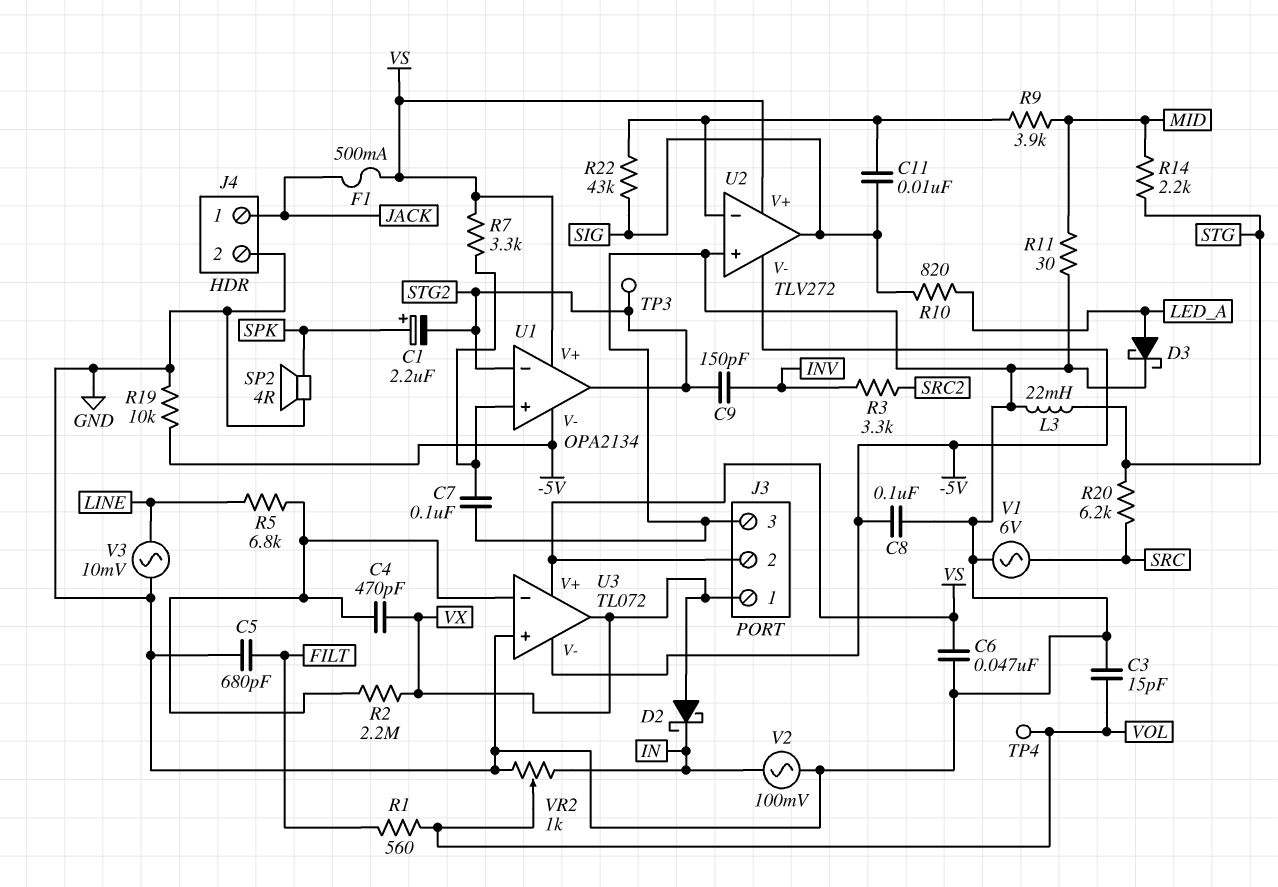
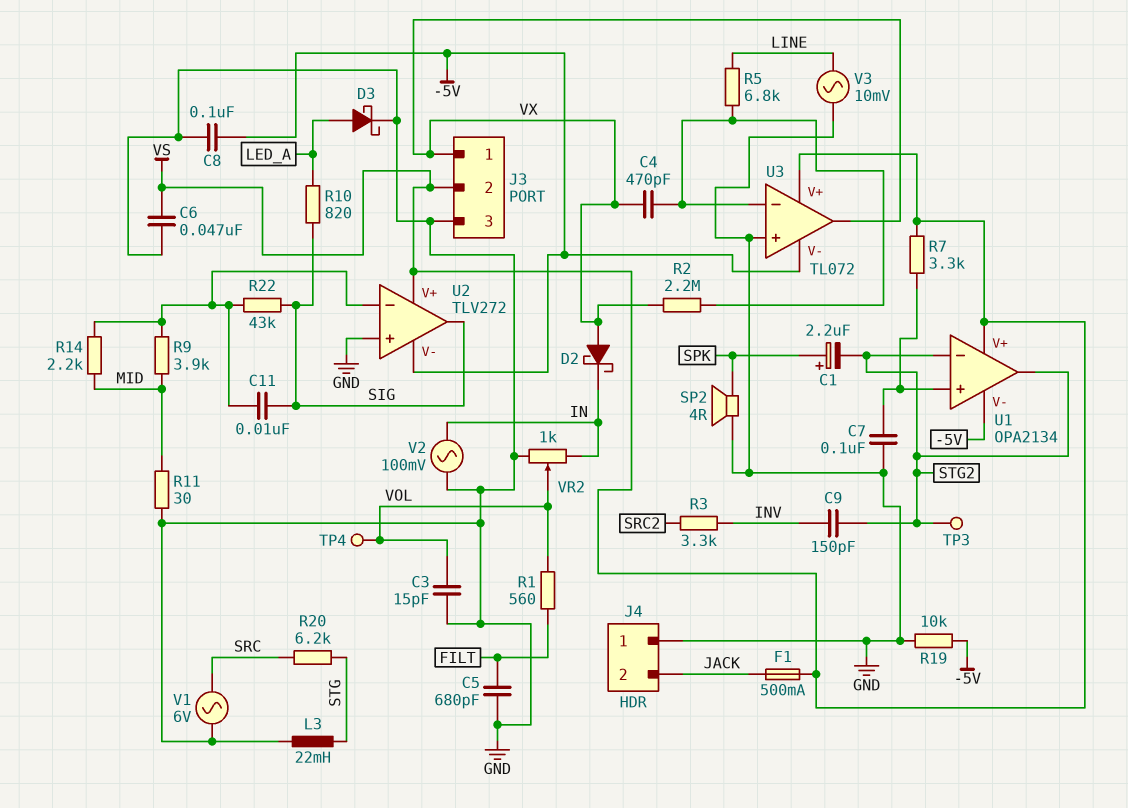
J4 pin 1: JACK -> GND
J4 pin 2: GND -> JACK
R14: 2.2k (MID, STG) -> 2.2k (MID, U2/in-)

